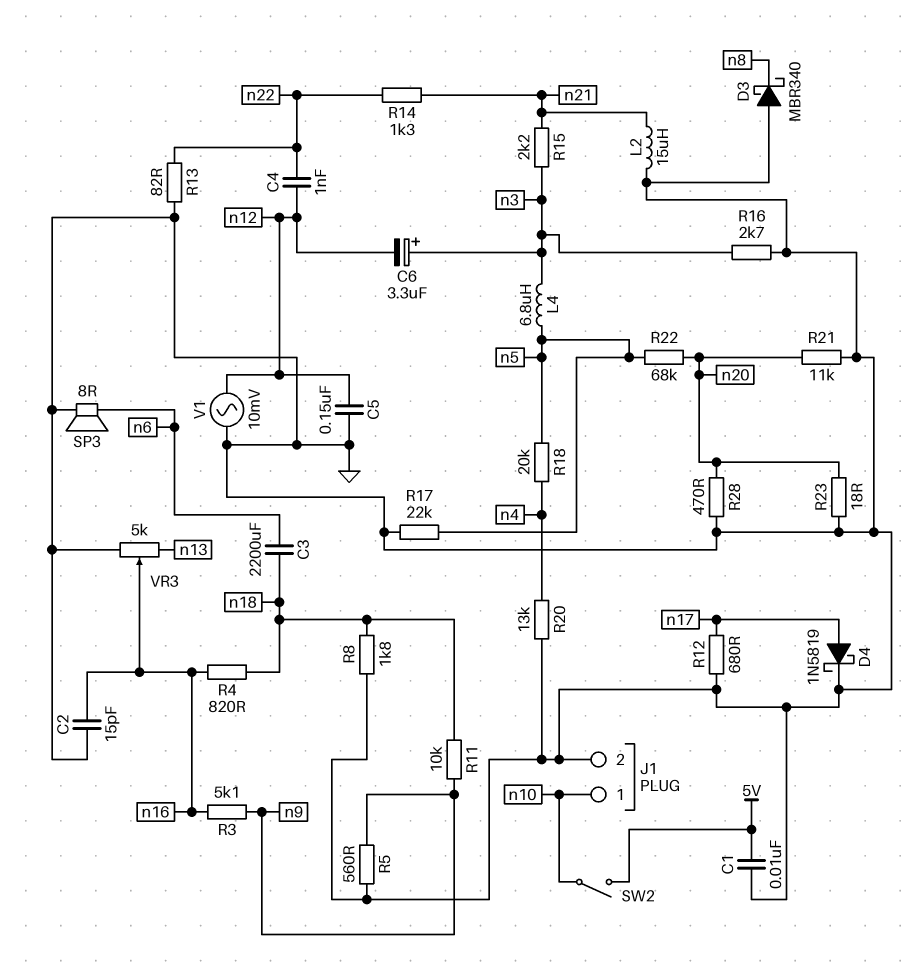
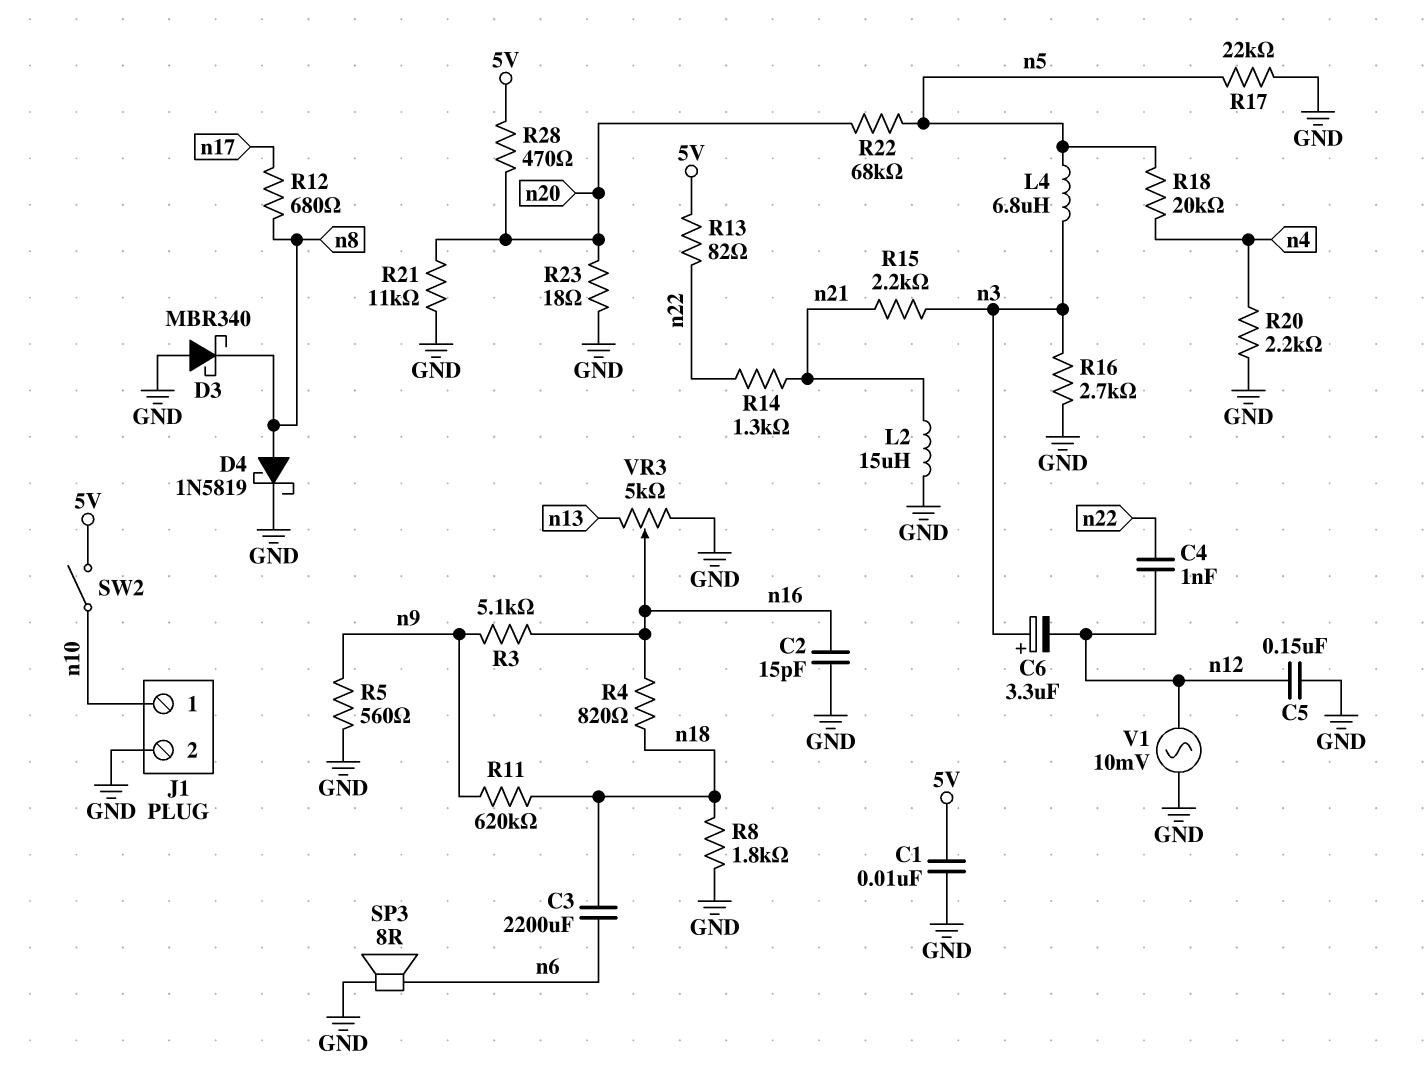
D4: schottky 1N5819 (A n17, K GND) -> schottky 1N5819 (A n8, K GND)
R11: 10k (n9, n18) -> 620k (n9, n18)
R12: 680 (GND, n17) -> 680 (n8, n17)
R13: 82 (GND, n22) -> 82 (5V, n22)
R20: 13k (GND, n4) -> 2.2k (GND, n4)
R28: 470 (GND, n20) -> 470 (5V, n20)

